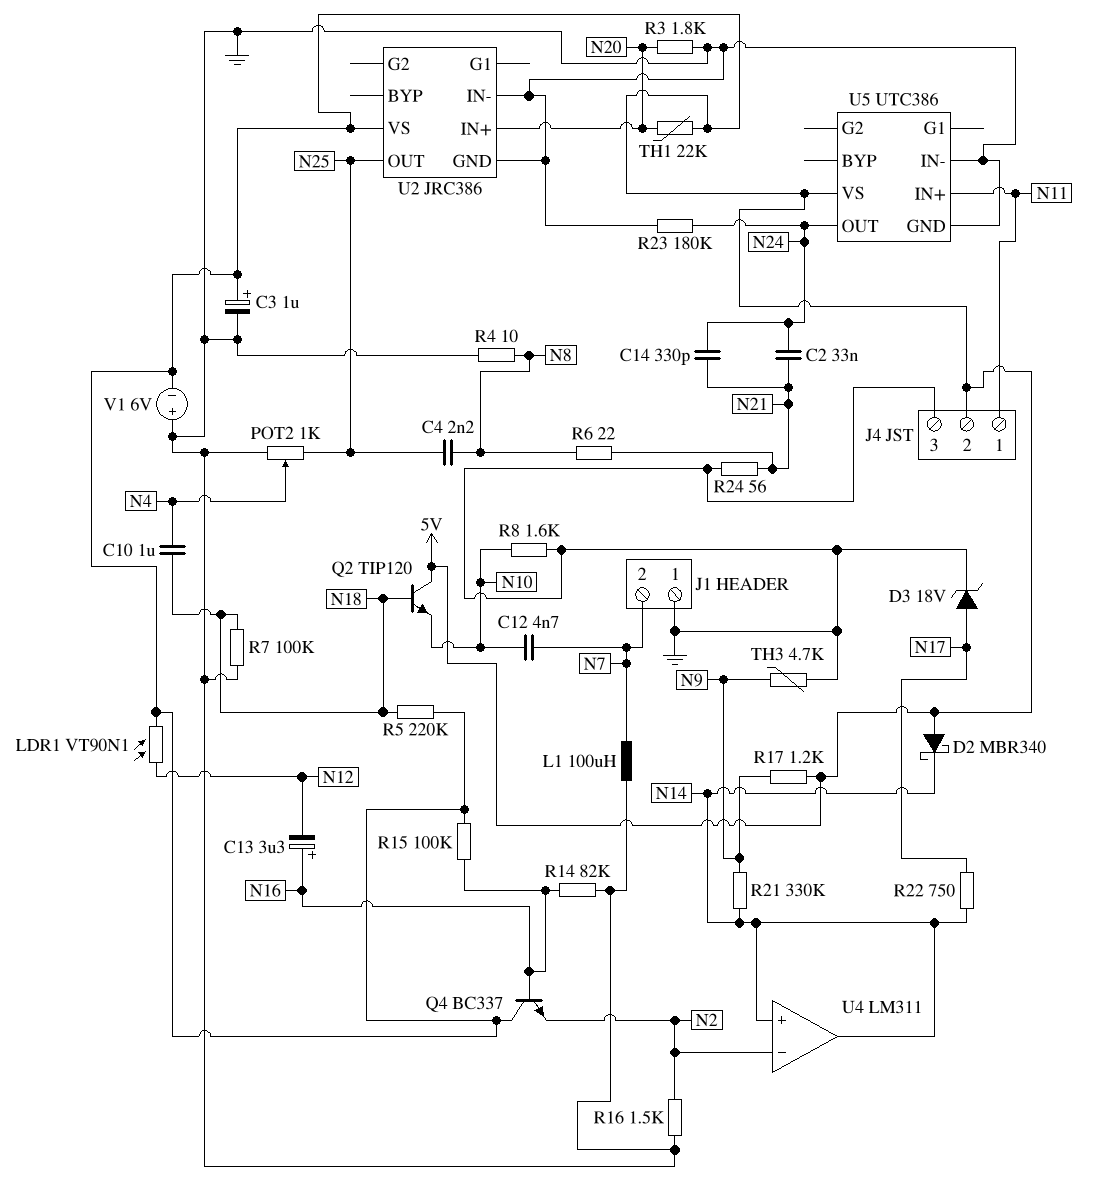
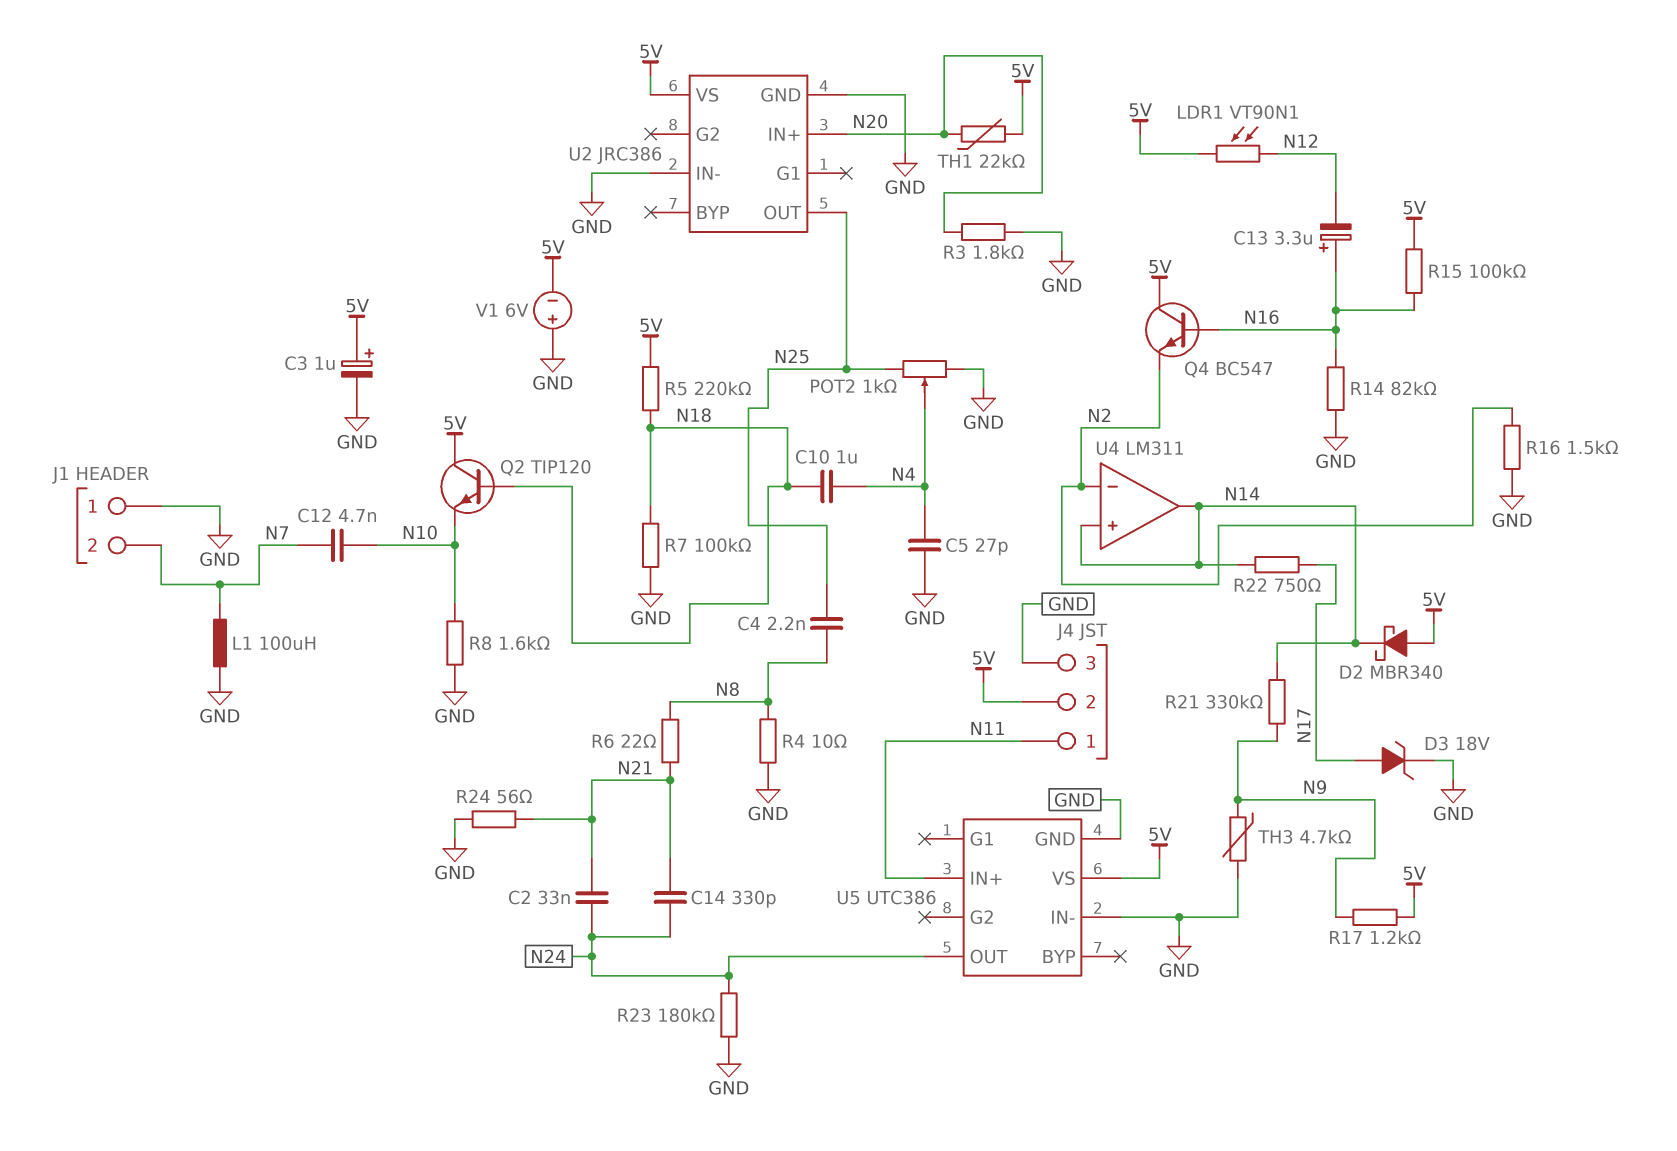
C5: none -> 27pF (GND, N4)
Q4: NPN BC337 (B N16, C 5V, E N2) -> NPN BC547 (B N16, C 5V, E N2)

